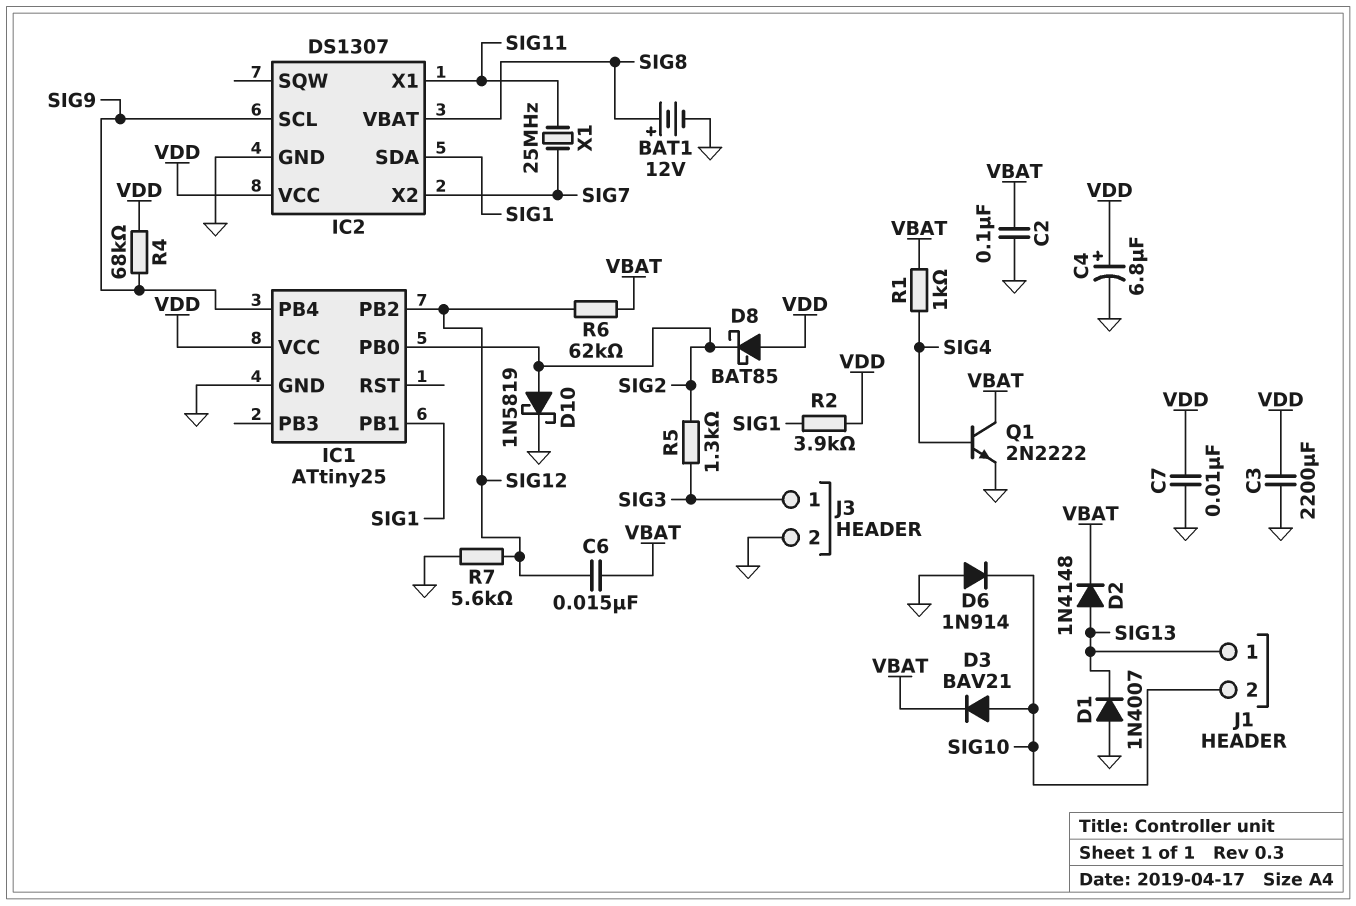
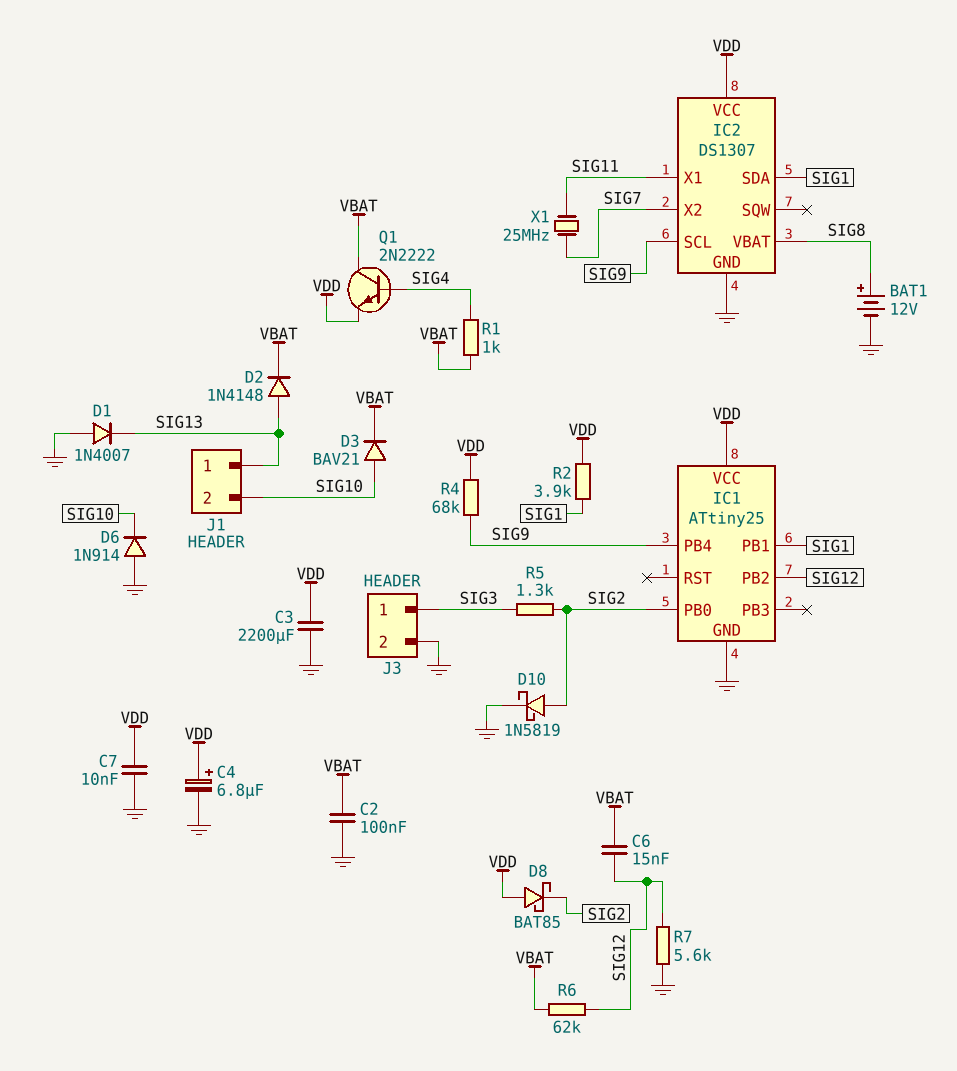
Q1: NPN 2N2222 (B SIG4, C VBAT, E GND) -> NPN 2N2222 (B SIG4, C VBAT, E VDD)

